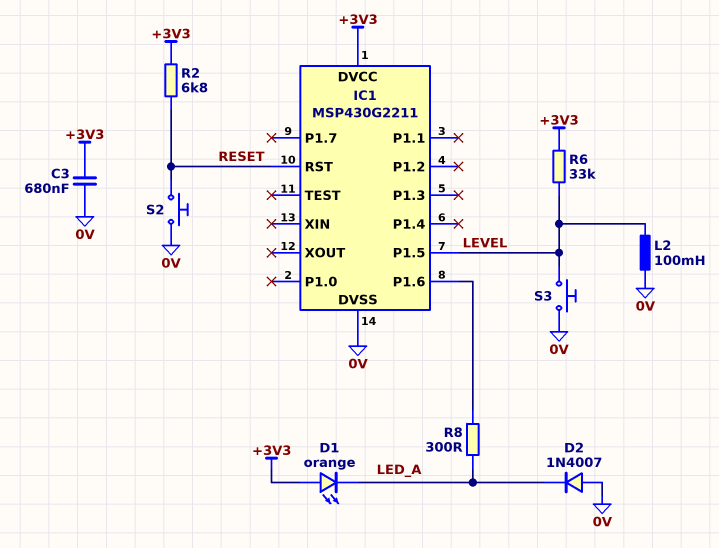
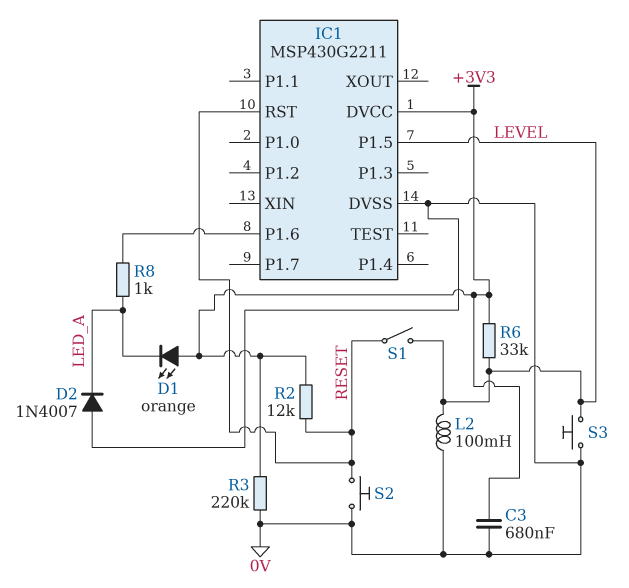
R2: 6.8k (+3V3, RESET) -> 12k (+3V3, RESET)
R3: none -> 220k (+3V3, 0V)
R8: 300 (IC1/P1.6, LED_A) -> 1k (IC1/P1.6, LED_A)
S1: none -> switch (LEVEL, RESET)

